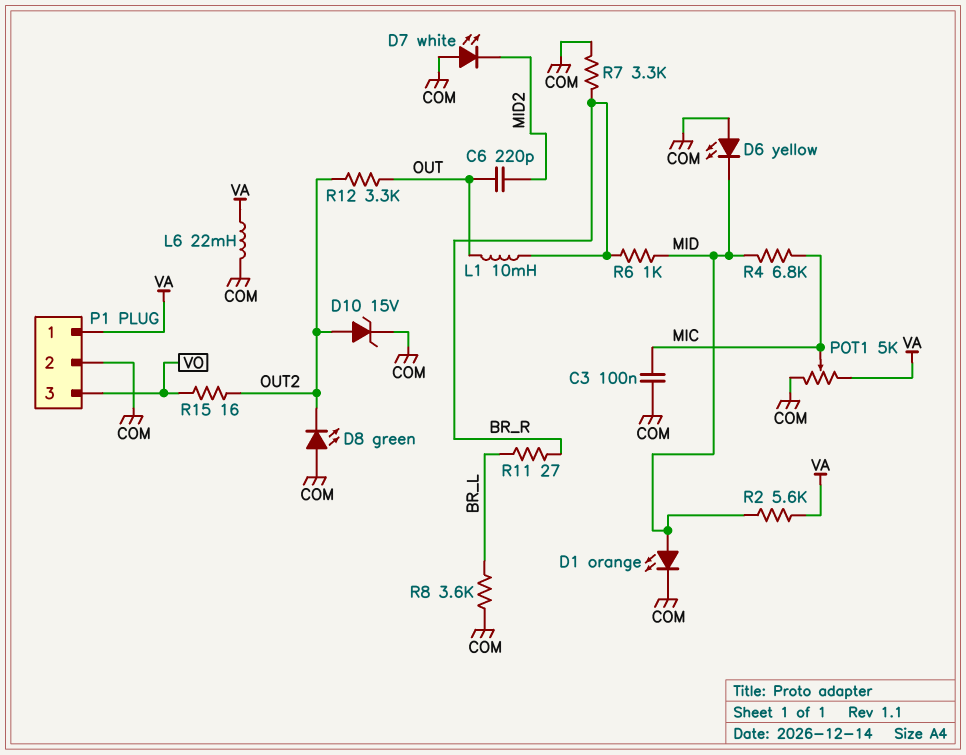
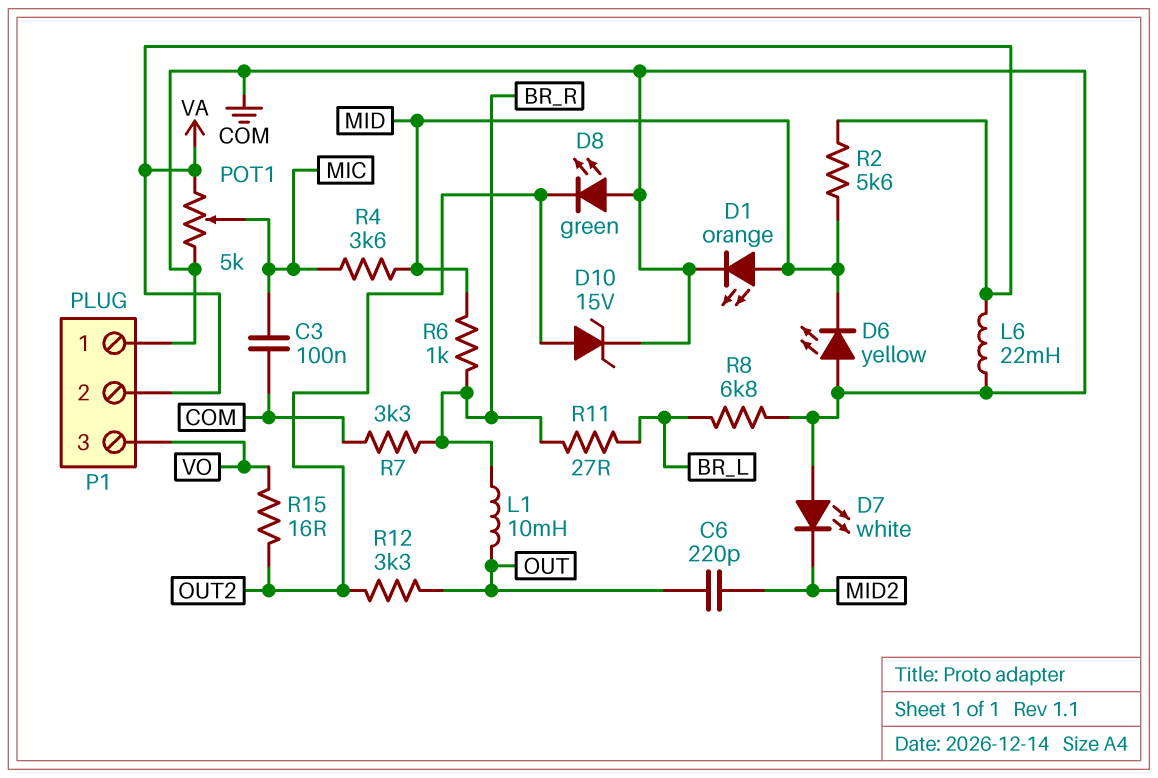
P1 pin 1: VA -> COM
P1 pin 2: COM -> VA
R4: 6.8k (MIC, MID) -> 3.6k (MIC, MID)
R8: 3.6k (BR_L, COM) -> 6.8k (BR_L, COM)

